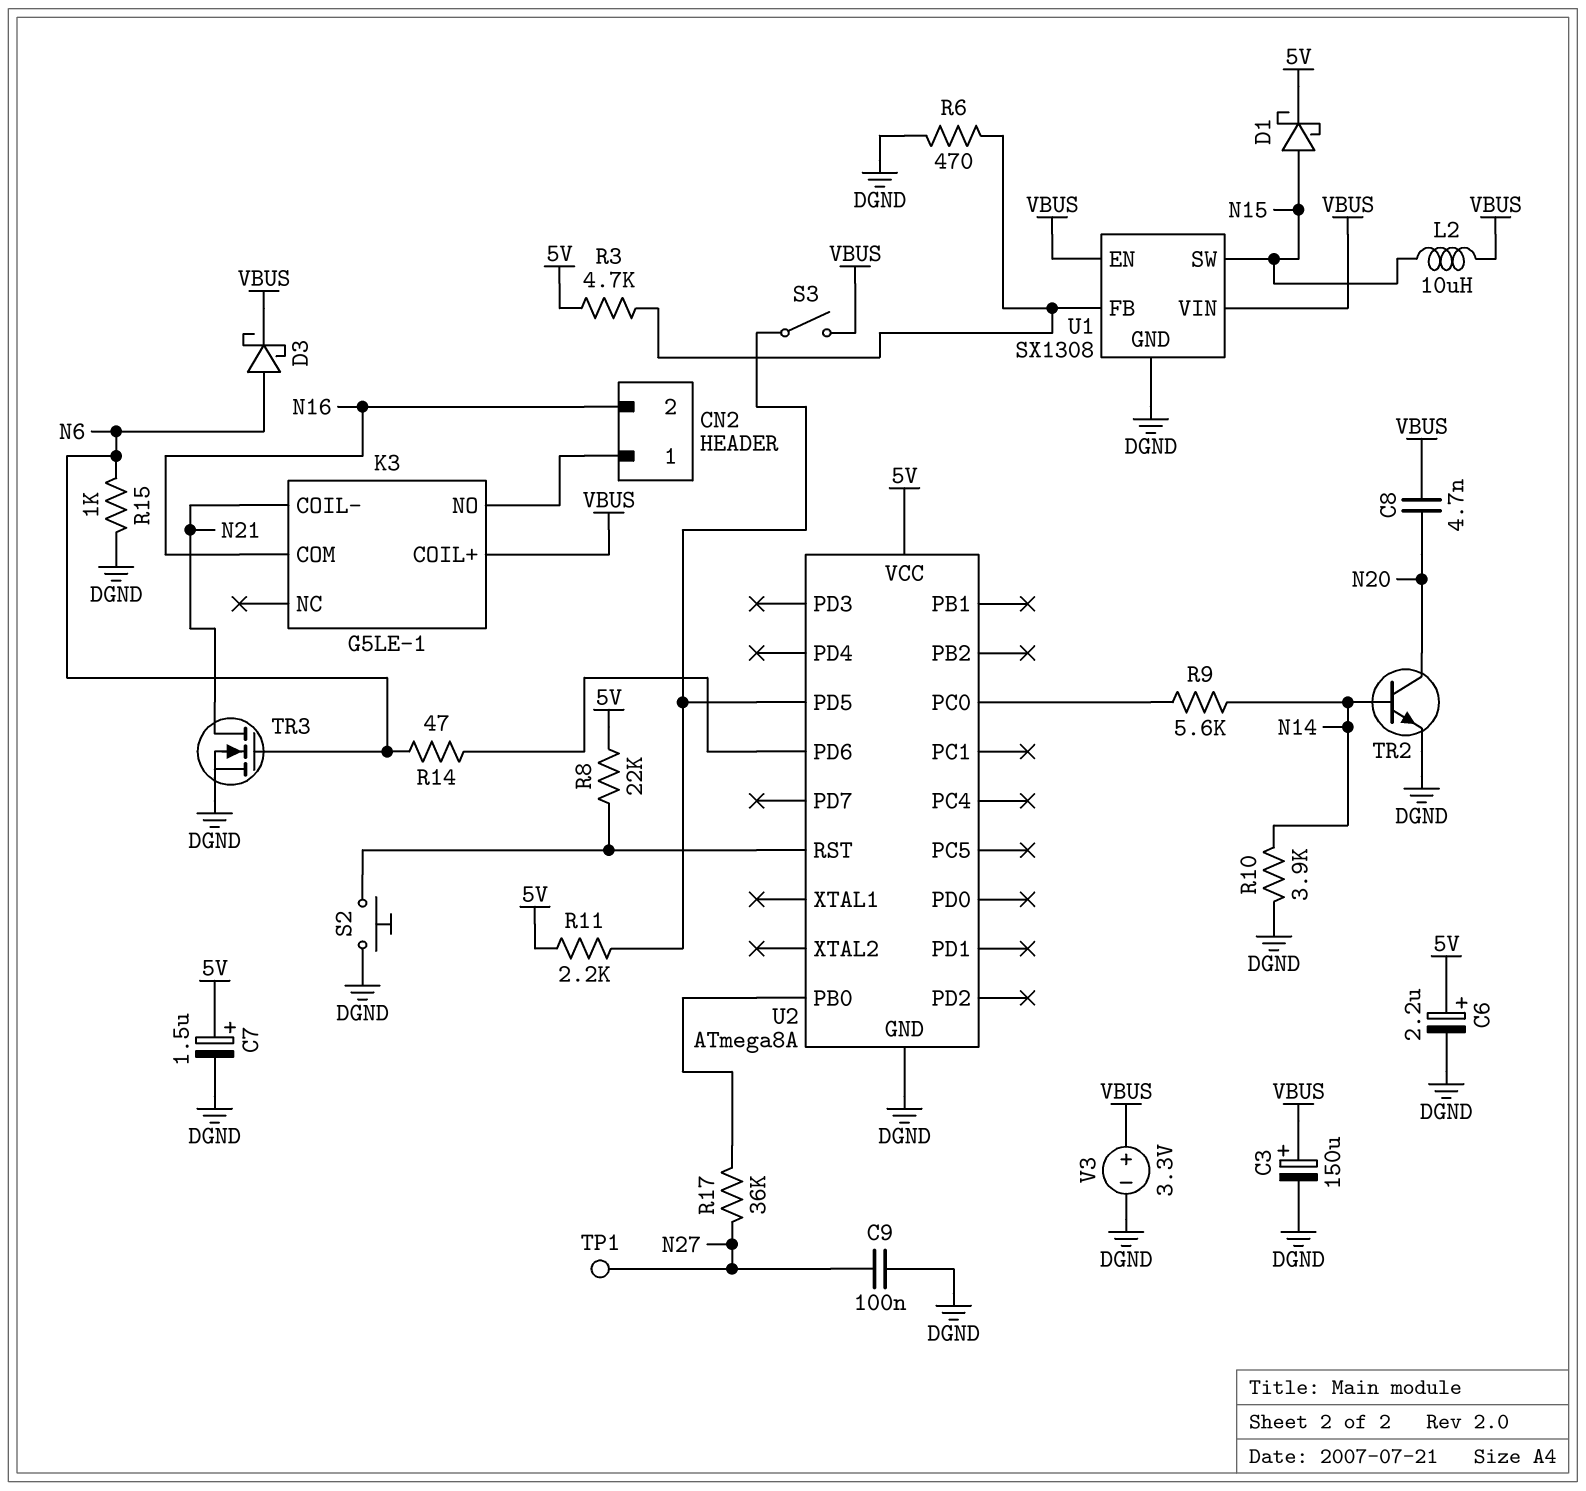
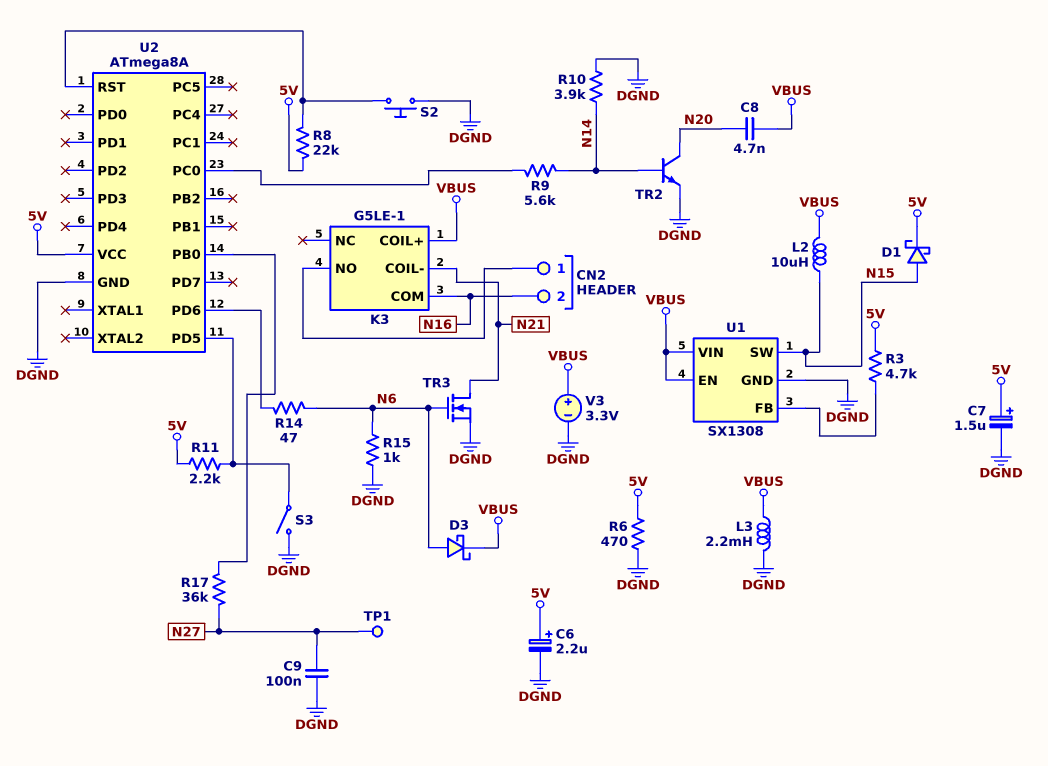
C3: 150uF (plus VBUS, minus DGND) -> none
L3: none -> 2.2mH (DGND, VBUS)
R6: 470 (DGND, U1/FB) -> 470 (5V, DGND)
S3: switch (U2/PD5, VBUS) -> switch (DGND, U2/PD5)

